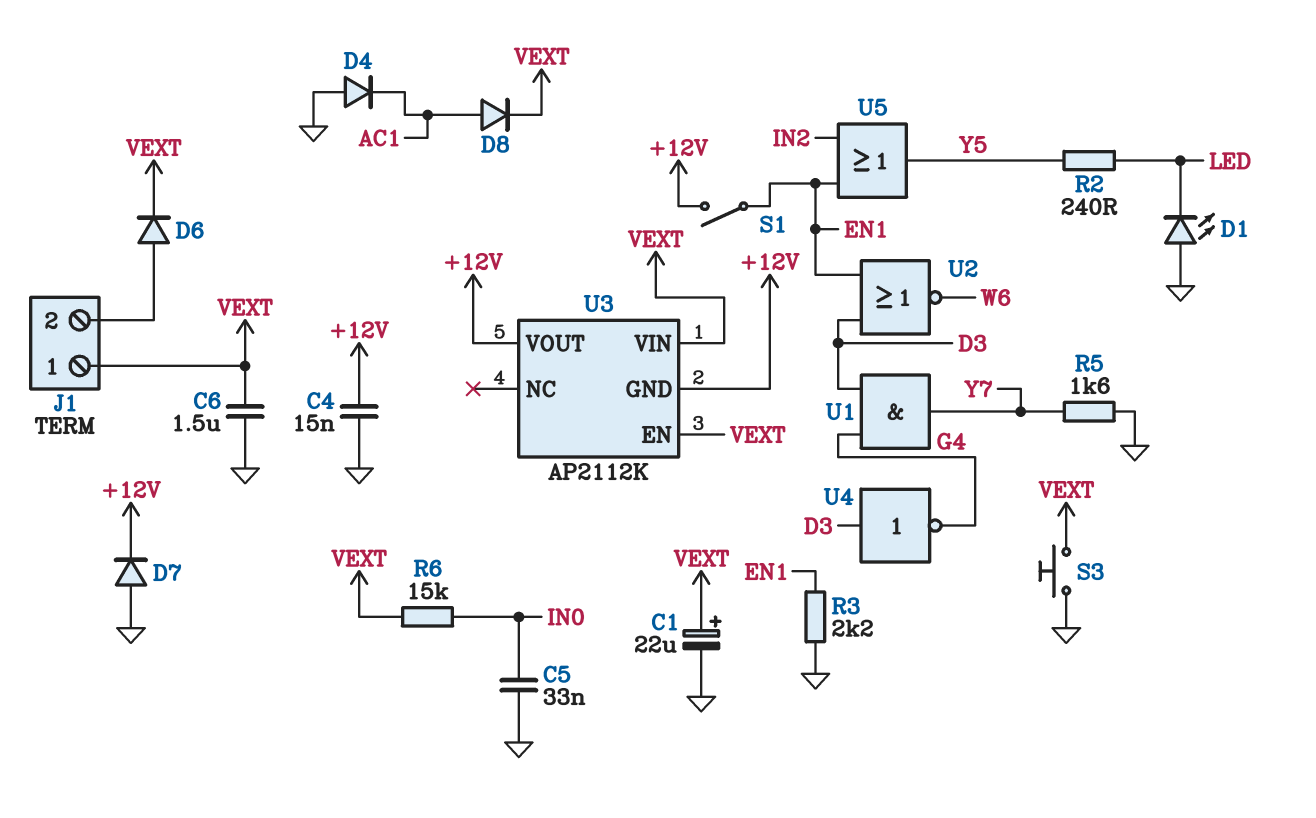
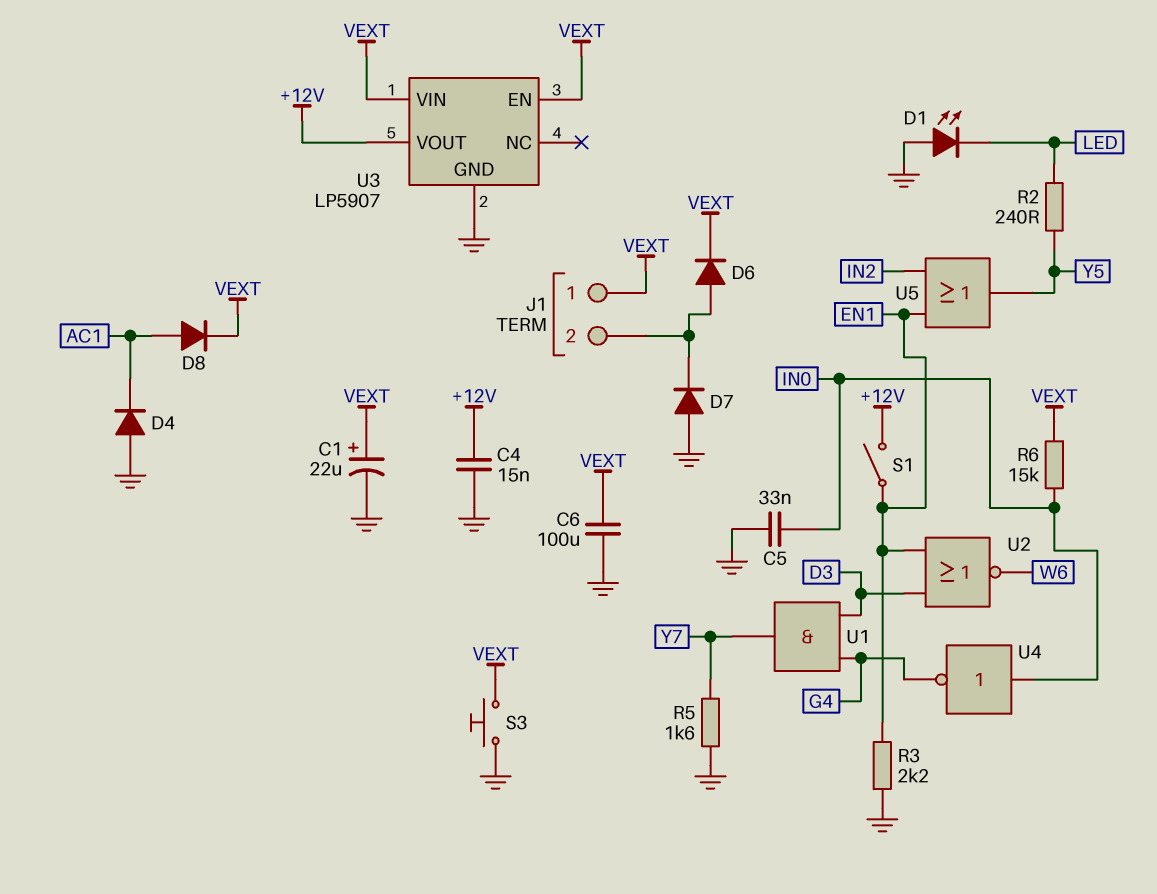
C6: 1.5uF (GND, VEXT) -> 100uF (GND, VEXT)
D7: diode (A GND, K +12V) -> diode (A GND, K J1/2)
U3: AP2112K -> LP5907
U3 pin GND: +12V -> GND
U4: NOT (in D3, out G4) -> NOT (in IN0, out G4)

